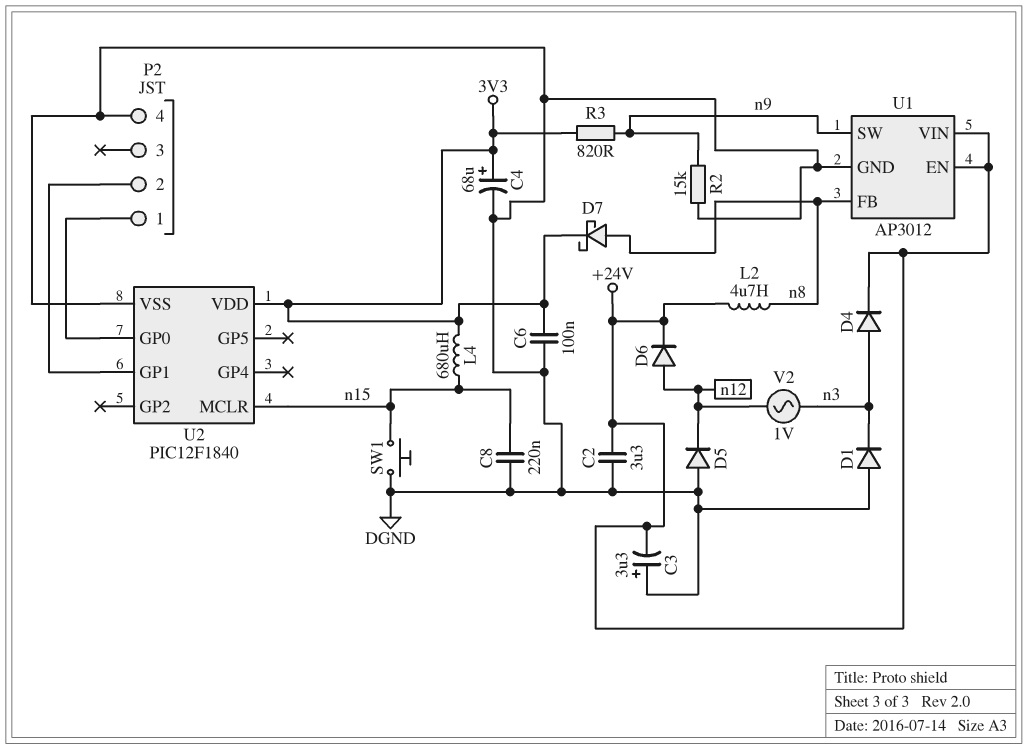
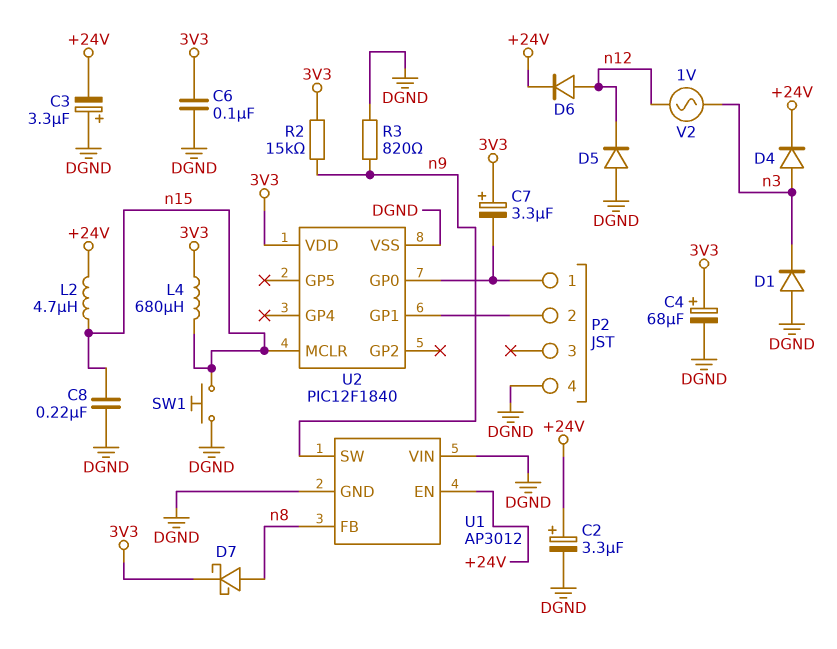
C2: 3.3uF (+24V, DGND) -> 3.3uF (plus +24V, minus DGND)
C7: none -> 3.3uF (plus 3V3, minus P2/1)
L2: 4.7uH (+24V, n8) -> 4.7uH (+24V, n15)
R2: 15k (DGND, n9) -> 15k (3V3, n9)
R3: 820 (3V3, n9) -> 820 (DGND, n9)
U1 pin VIN: +24V -> DGND

